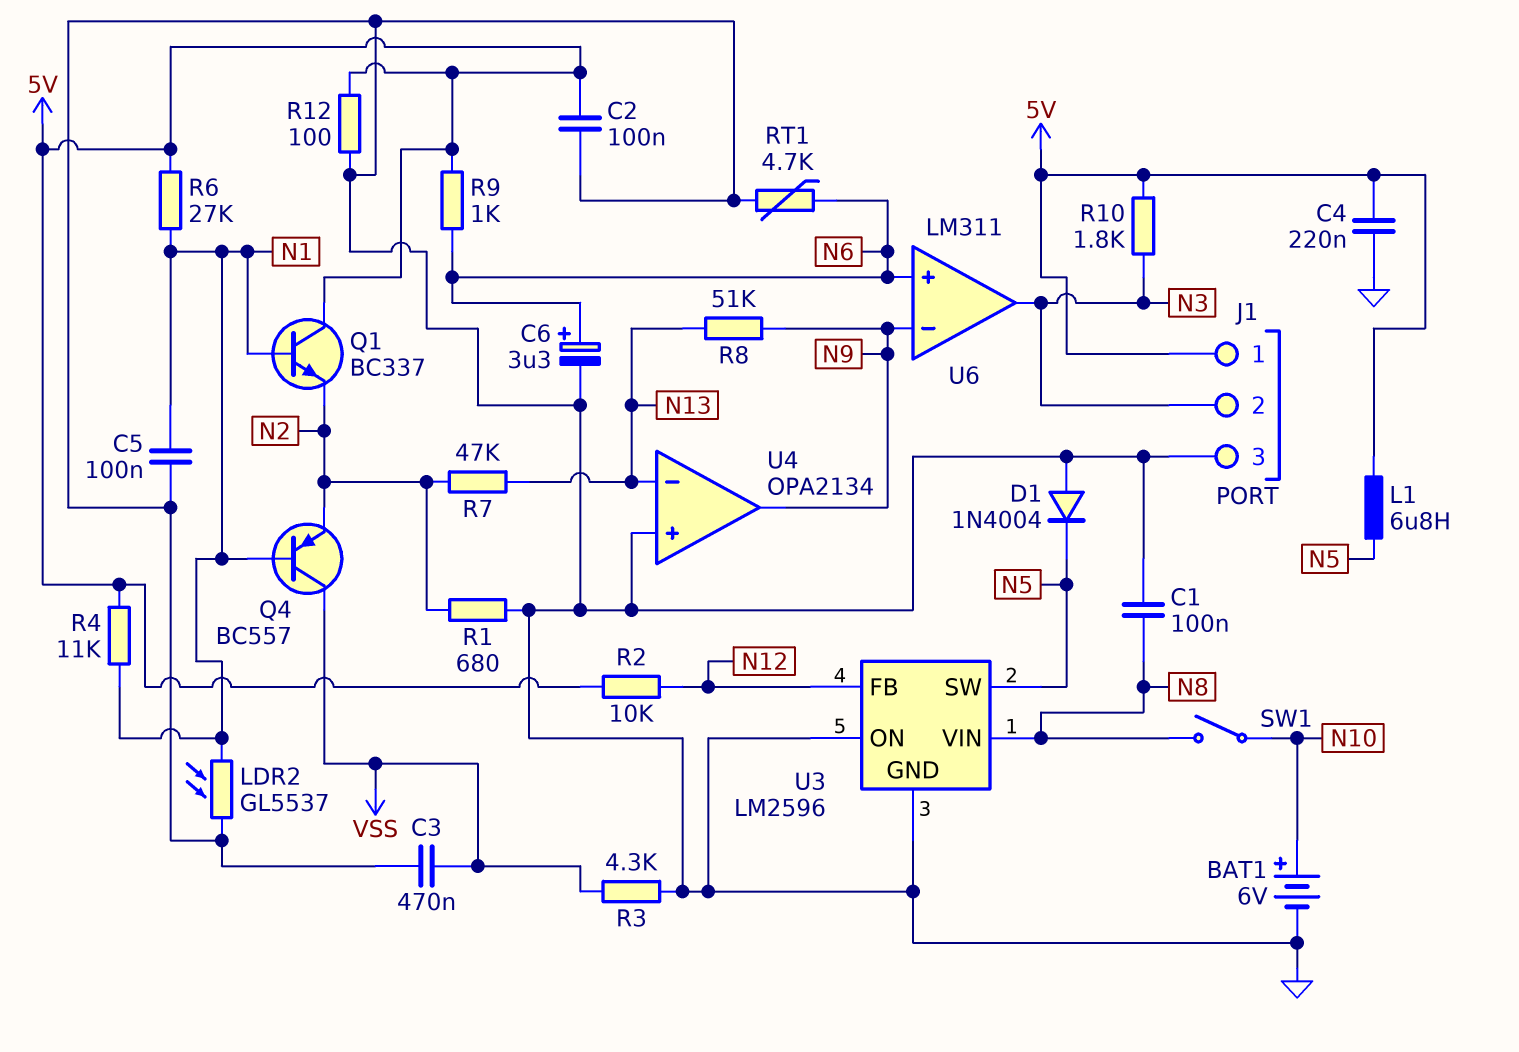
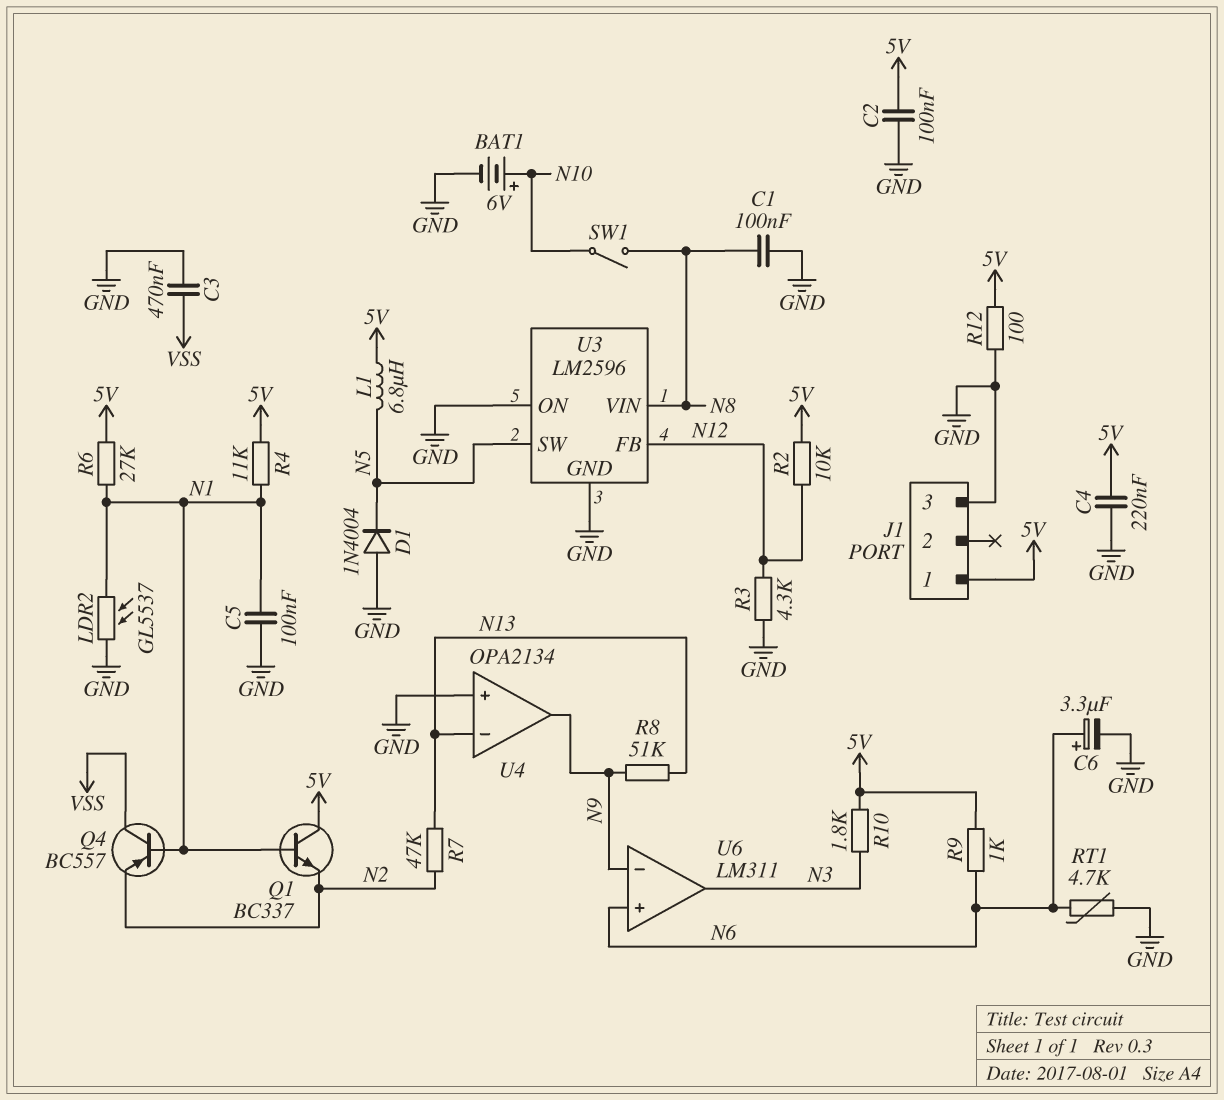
J1 pin 2: N3 -> none
R1: 680 (GND, N2) -> none
R3: 4.3k (GND, VSS) -> 4.3k (GND, N12)

